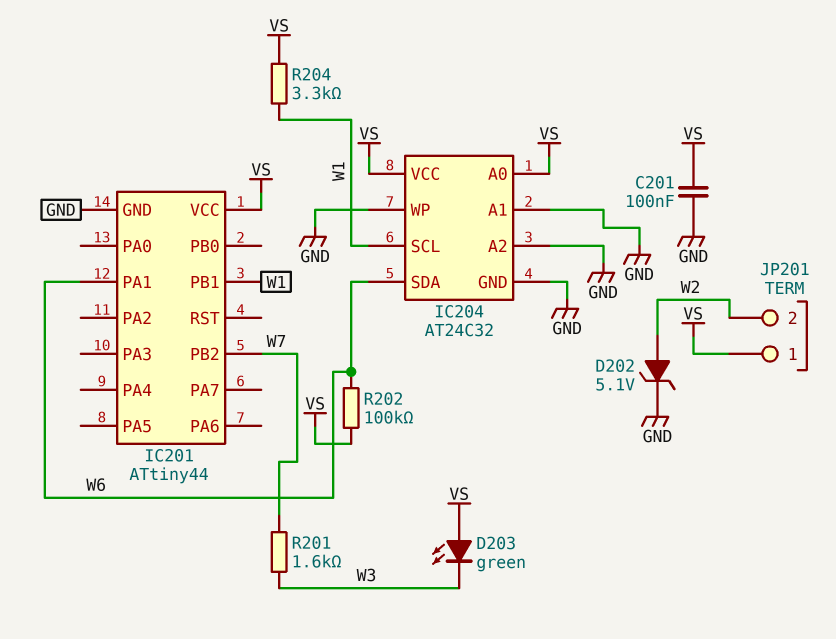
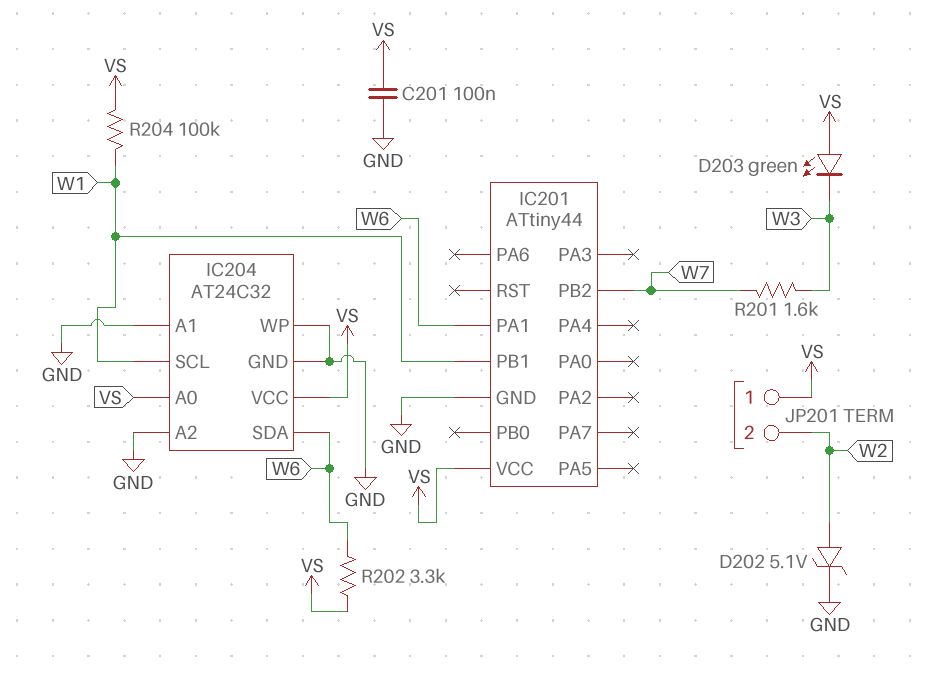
R202: 100k (VS, W6) -> 3.3k (VS, W6)
R204: 3.3k (VS, W1) -> 100k (VS, W1)

